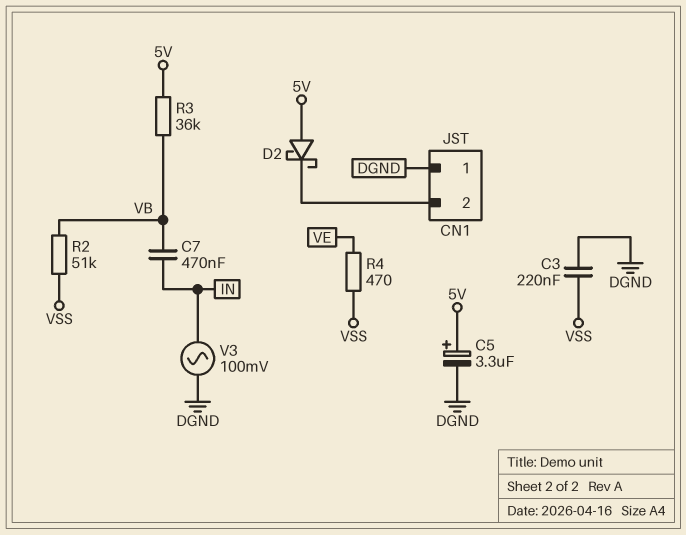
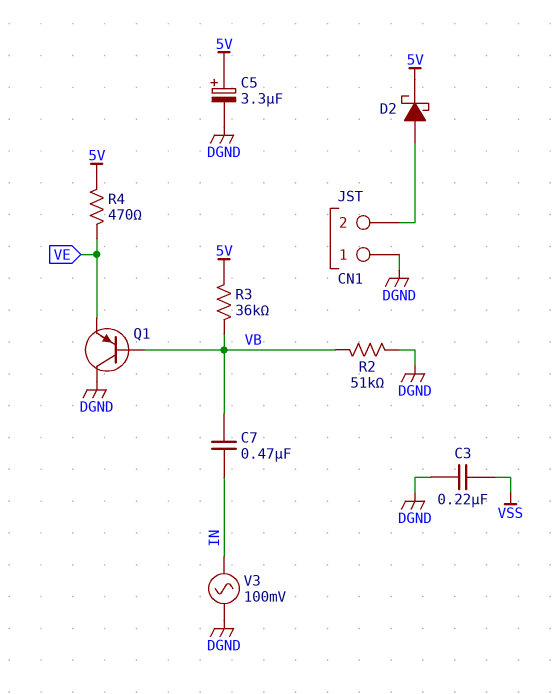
D2: schottky (A 5V, K CN1/2) -> schottky (A CN1/2, K 5V)
Q1: none -> PNP (B VB, C DGND, E VE)
R2: 51k (VB, VSS) -> 51k (DGND, VB)
R4: 470 (VE, VSS) -> 470 (5V, VE)

